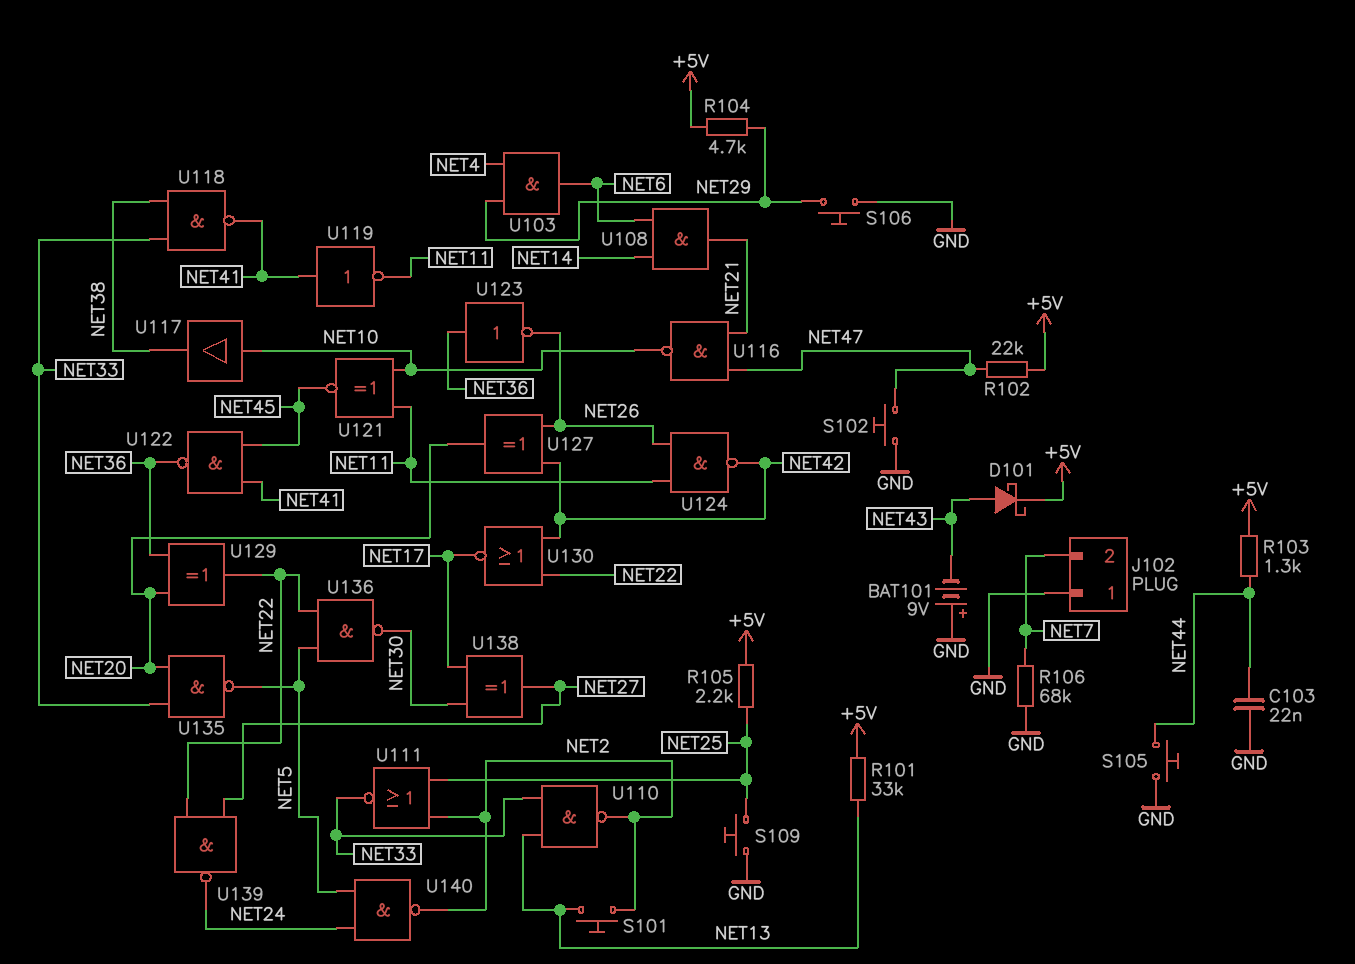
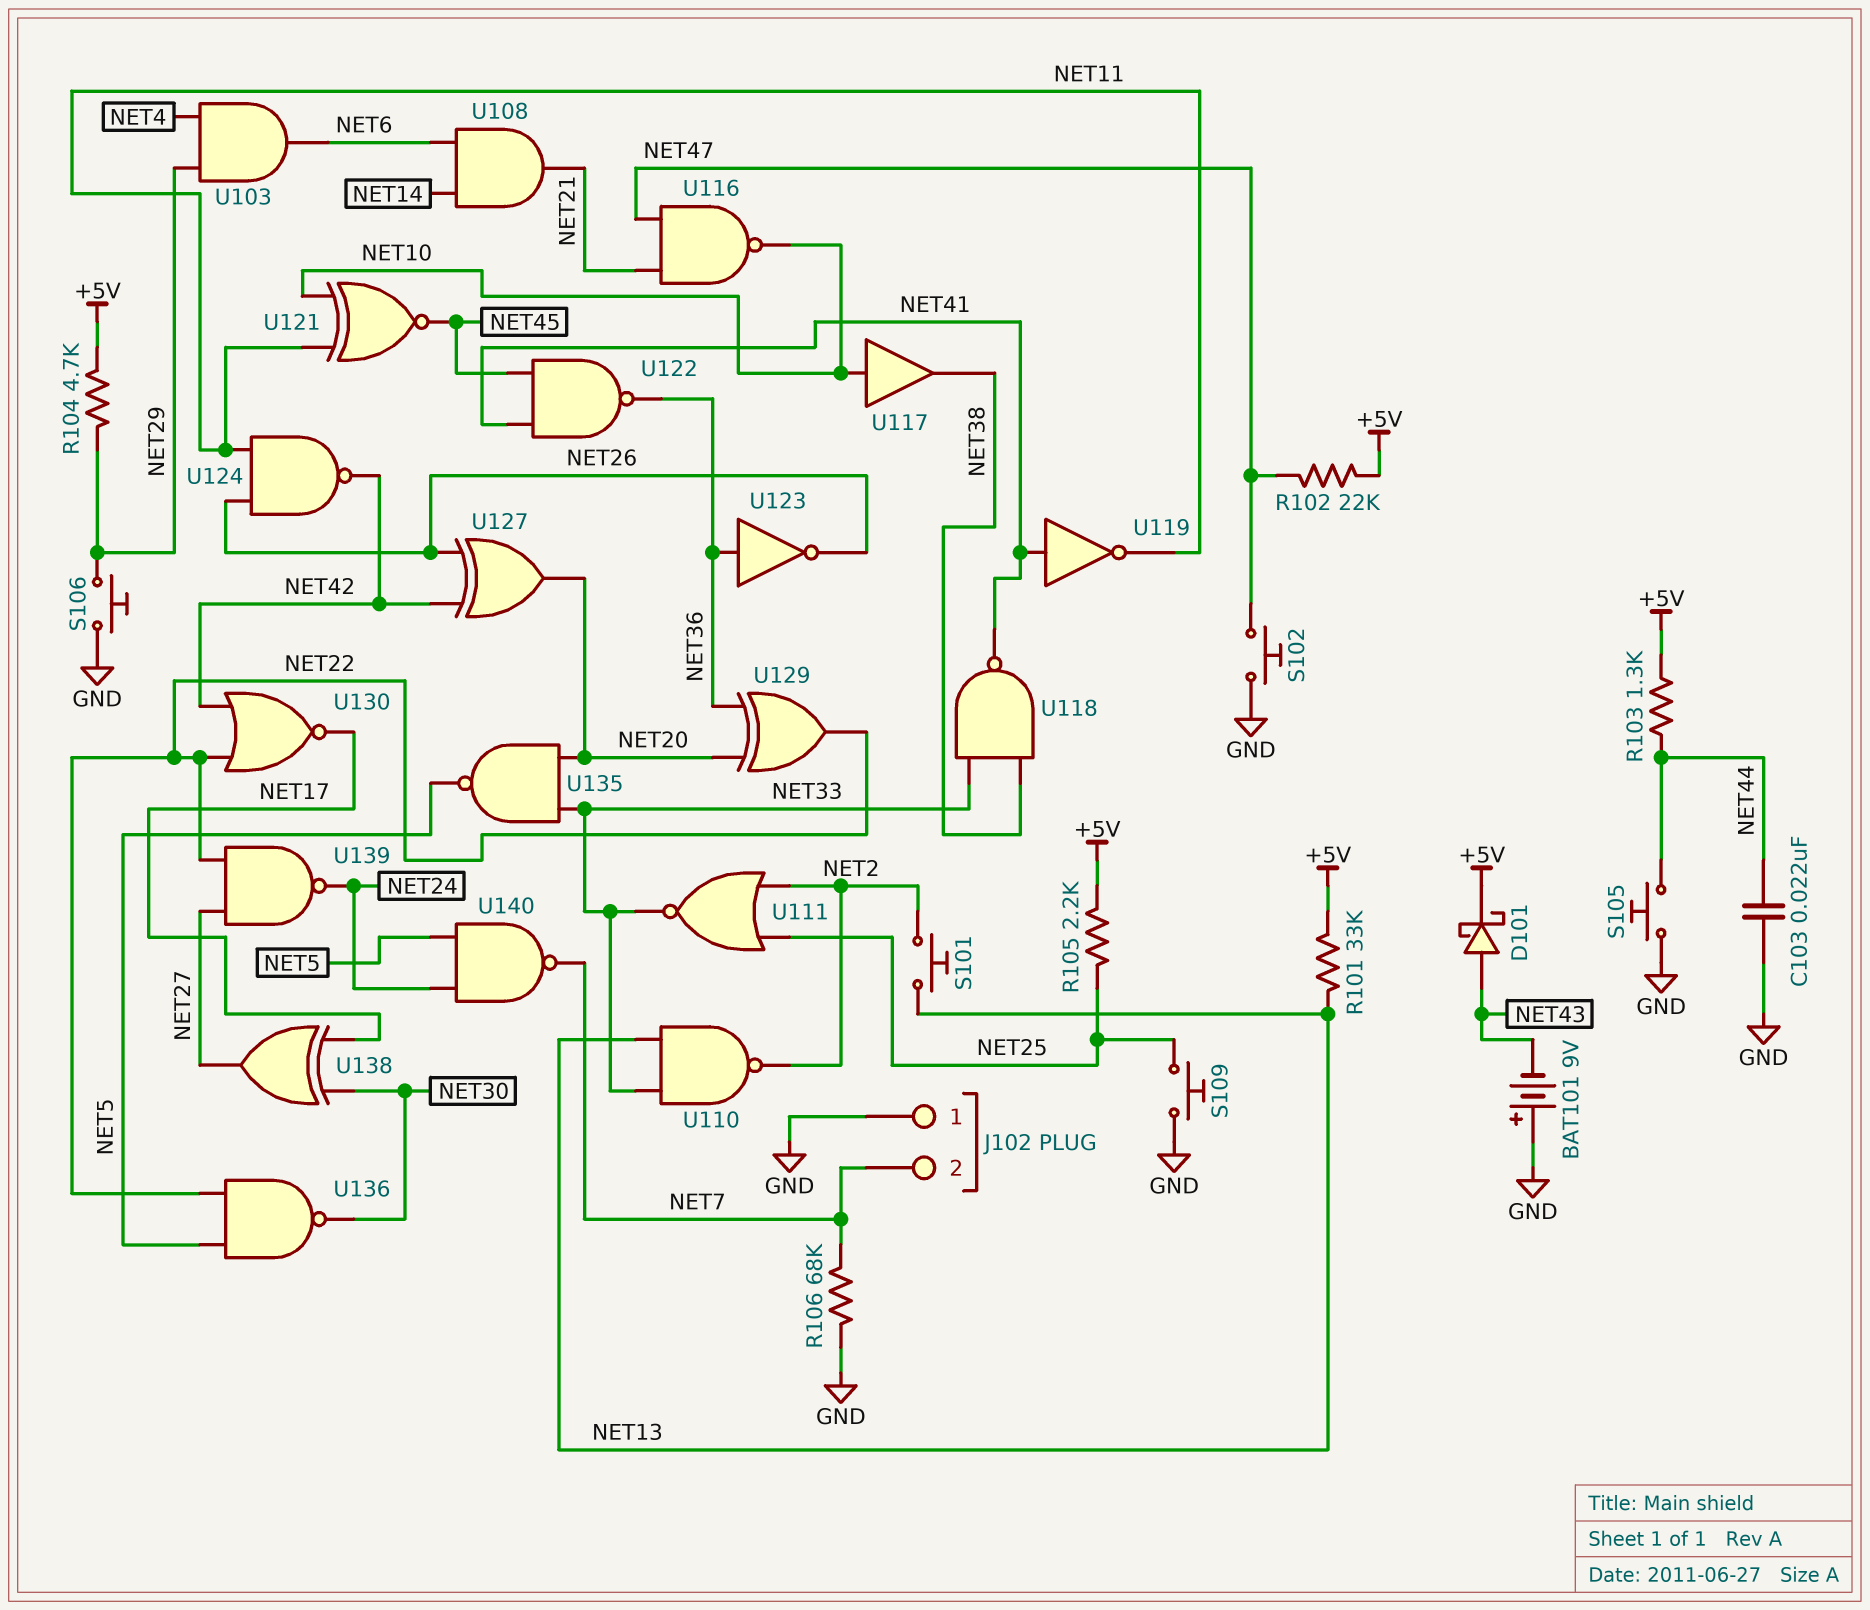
U140: NAND (in NET5, in NET24, out NET2) -> NAND (in NET5, in NET24, out NET7)

